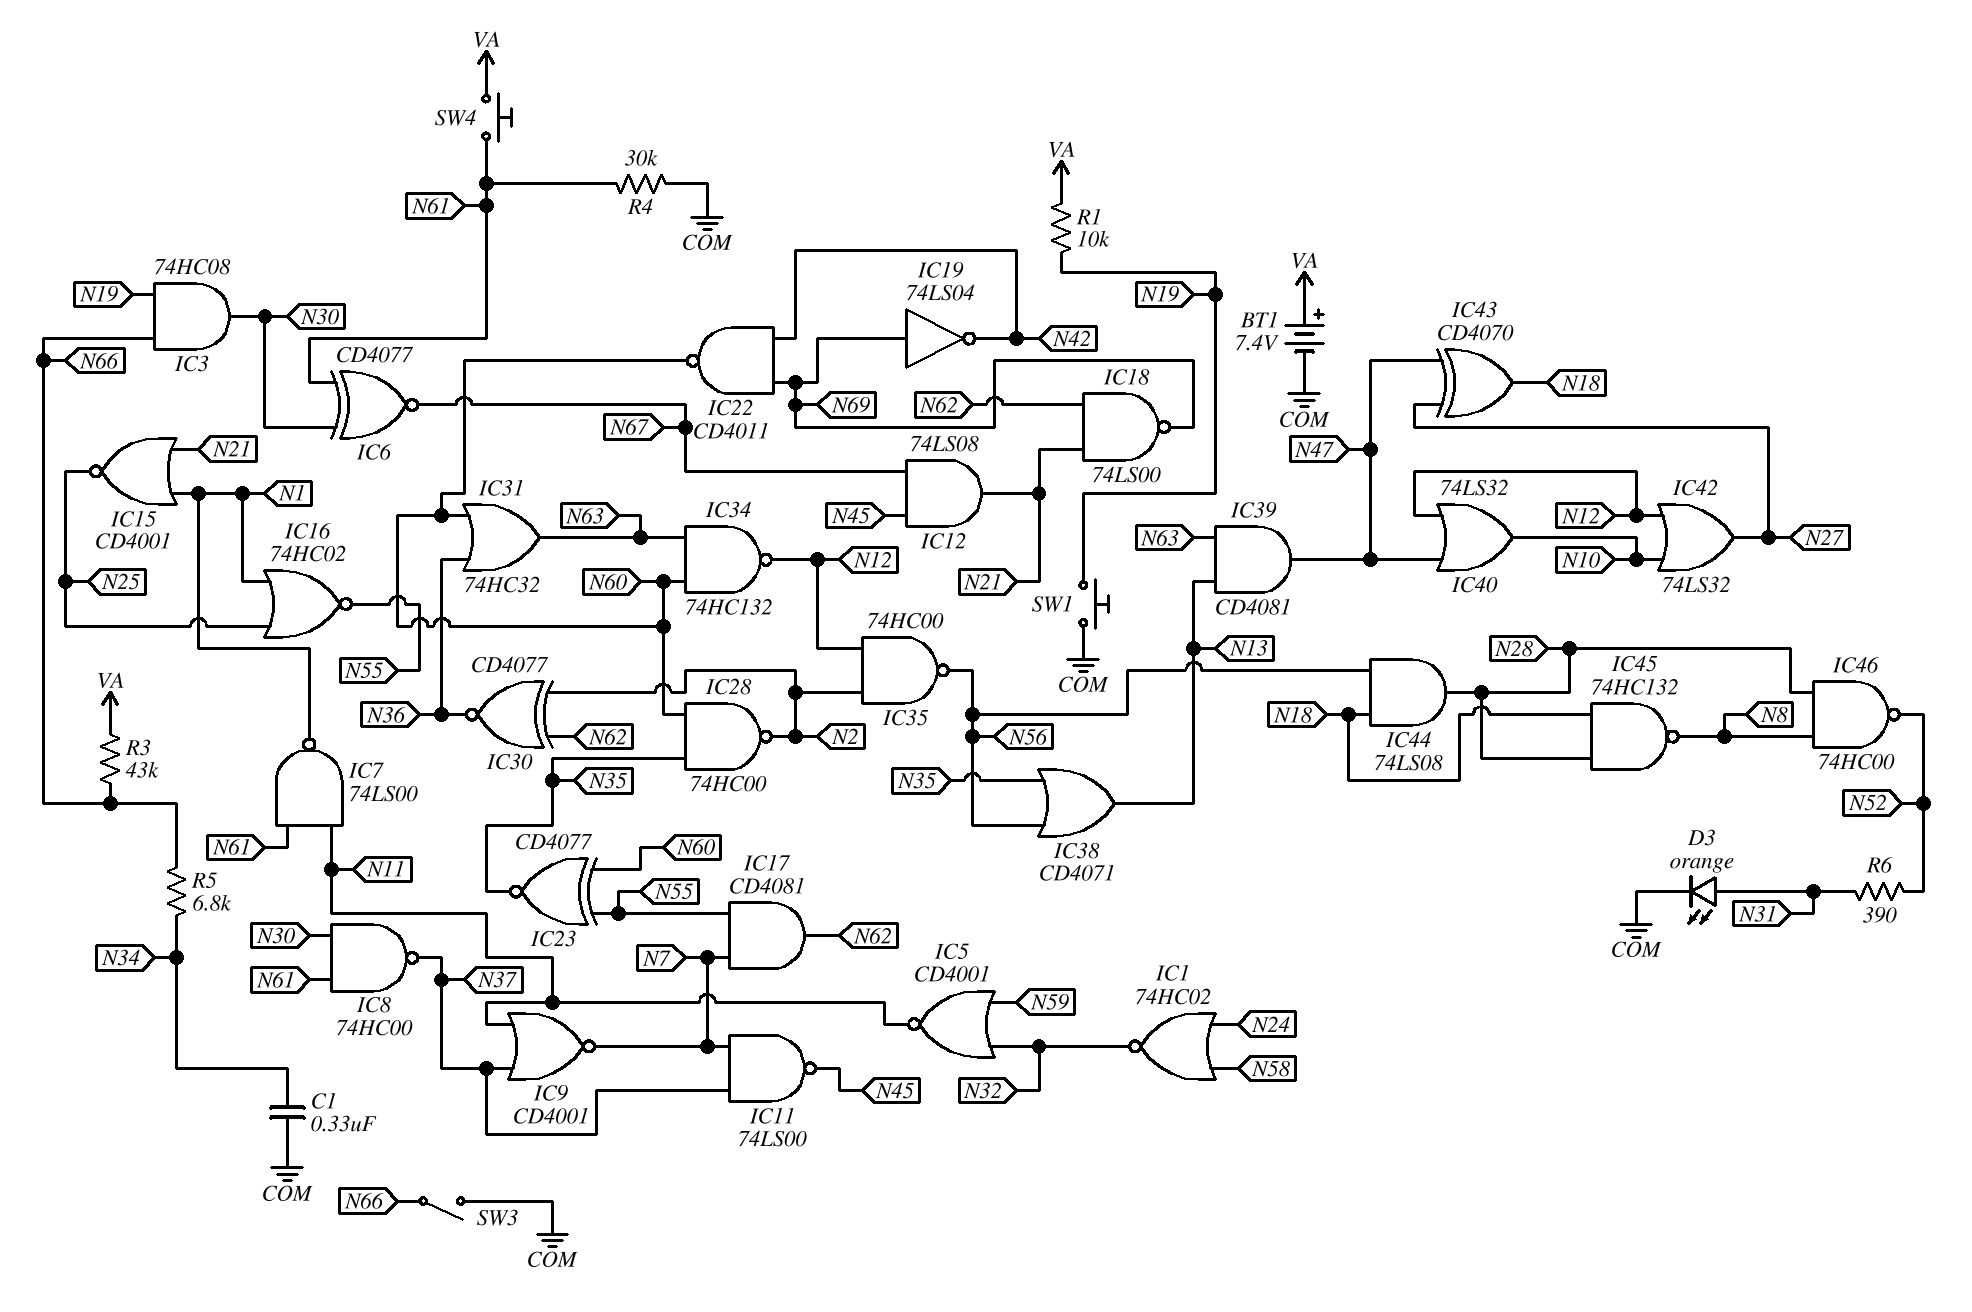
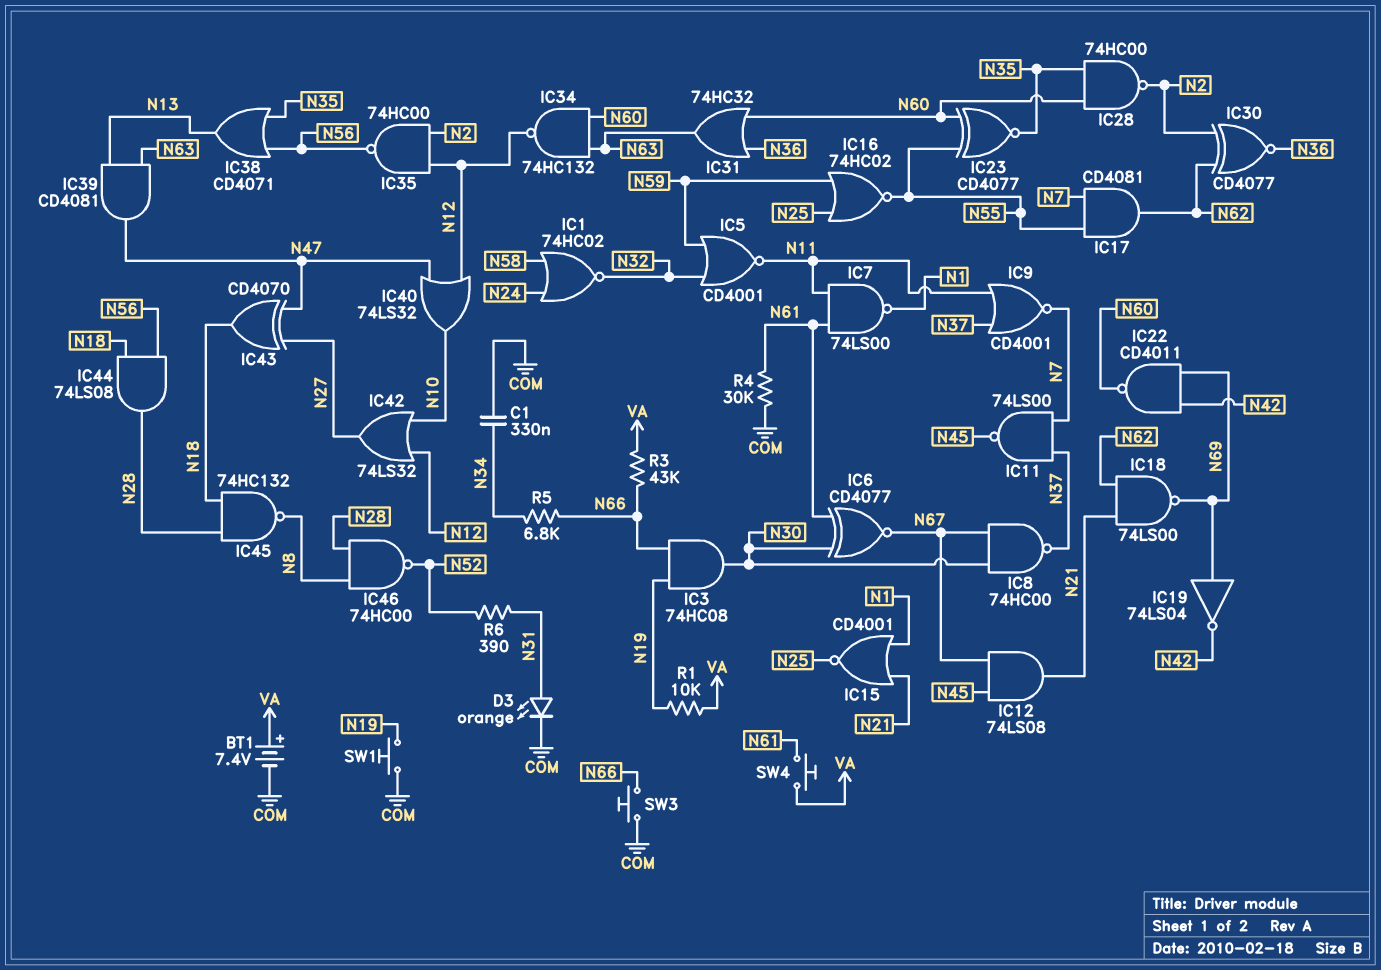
IC8: NAND 74HC00 (in N30, in N61, out N37) -> NAND 74HC00 (in N30, in N67, out N37)
IC16: NOR 74HC02 (in N1, in N25, out N55) -> NOR 74HC02 (in N25, in N59, out N55)
SW3: switch (COM, N66) -> button (COM, N66)

